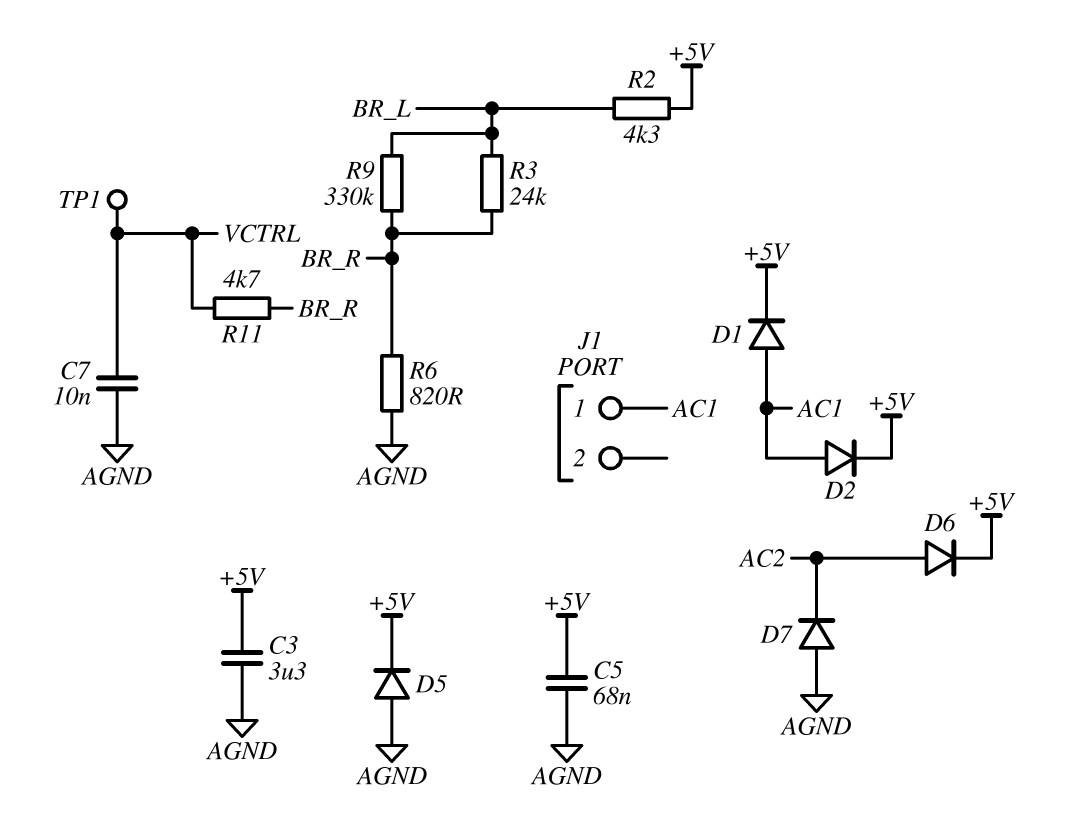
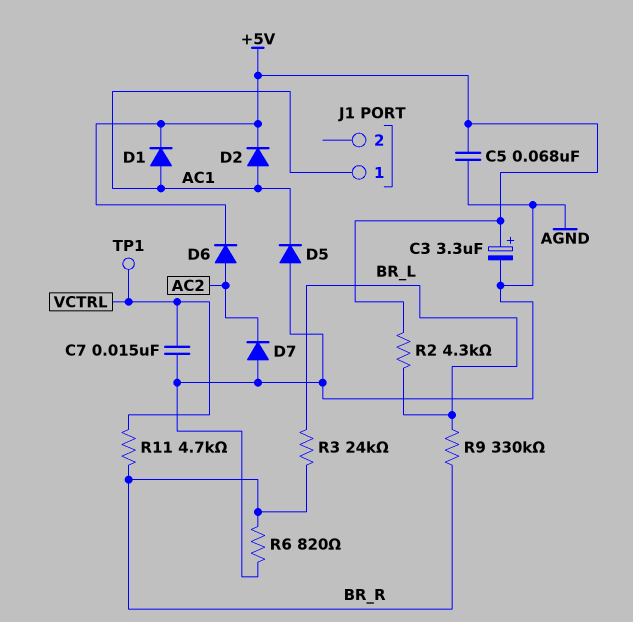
C3: 3.3uF (+5V, AGND) -> 3.3uF (plus +5V, minus AGND)
C7: 10nF (AGND, VCTRL) -> 15nF (AGND, VCTRL)
D5: diode (A AGND, K +5V) -> diode (A AGND, K AC1)

